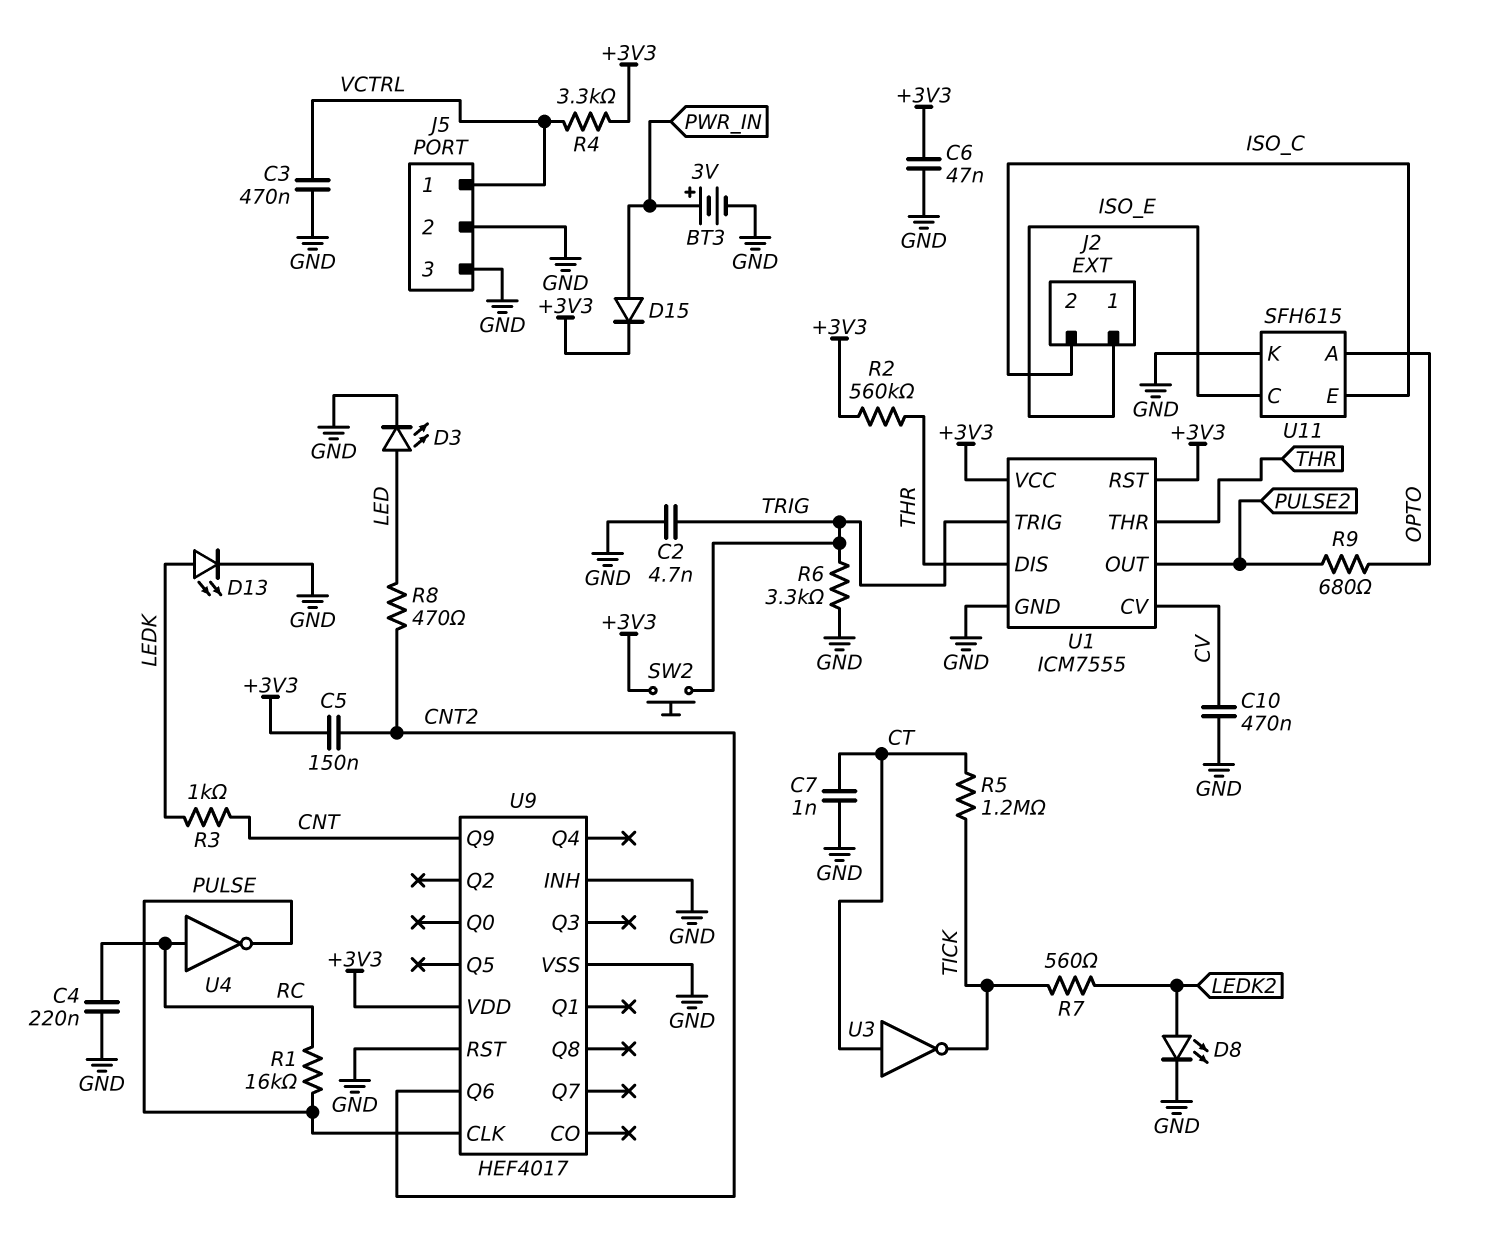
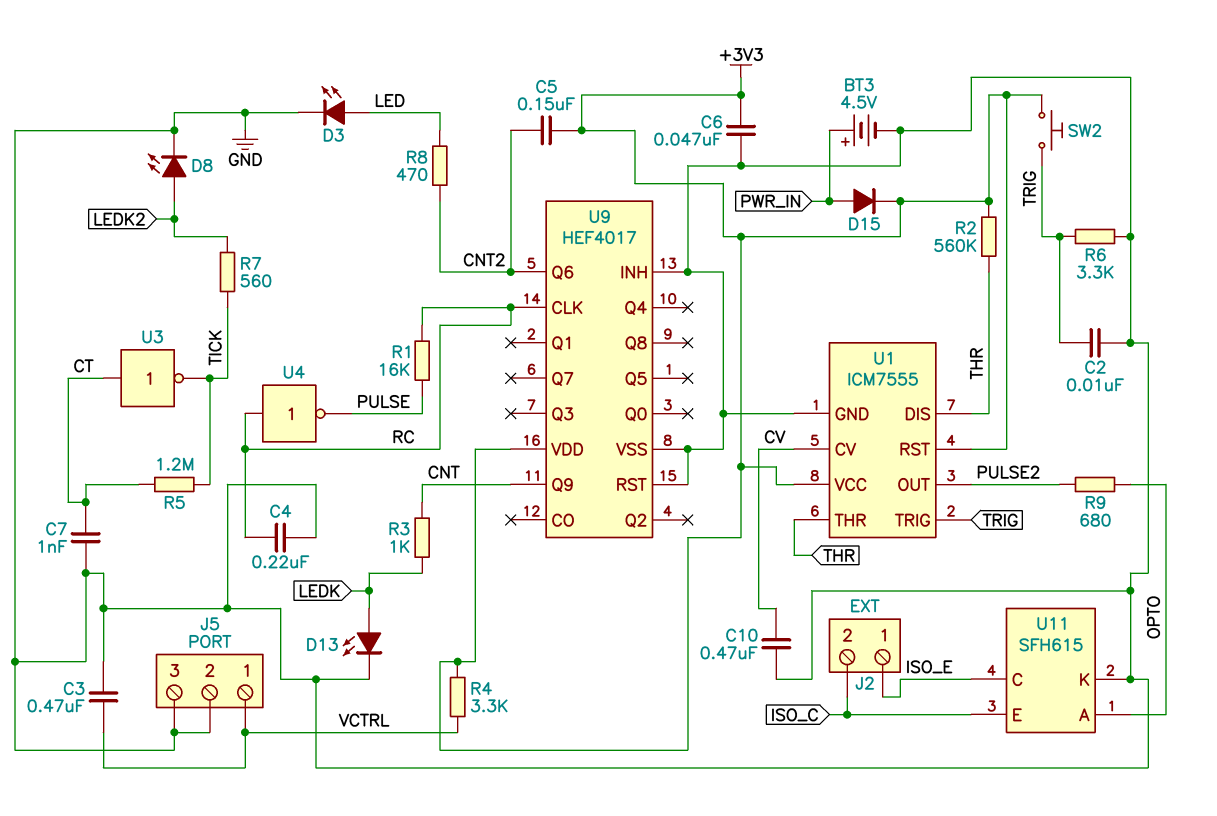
BT3: 3V (plus PWR_IN, minus GND) -> 4.5V (plus PWR_IN, minus GND)
C2: 4.7nF (GND, TRIG) -> 10nF (GND, TRIG)
U9 pin CLK: PULSE -> RC

